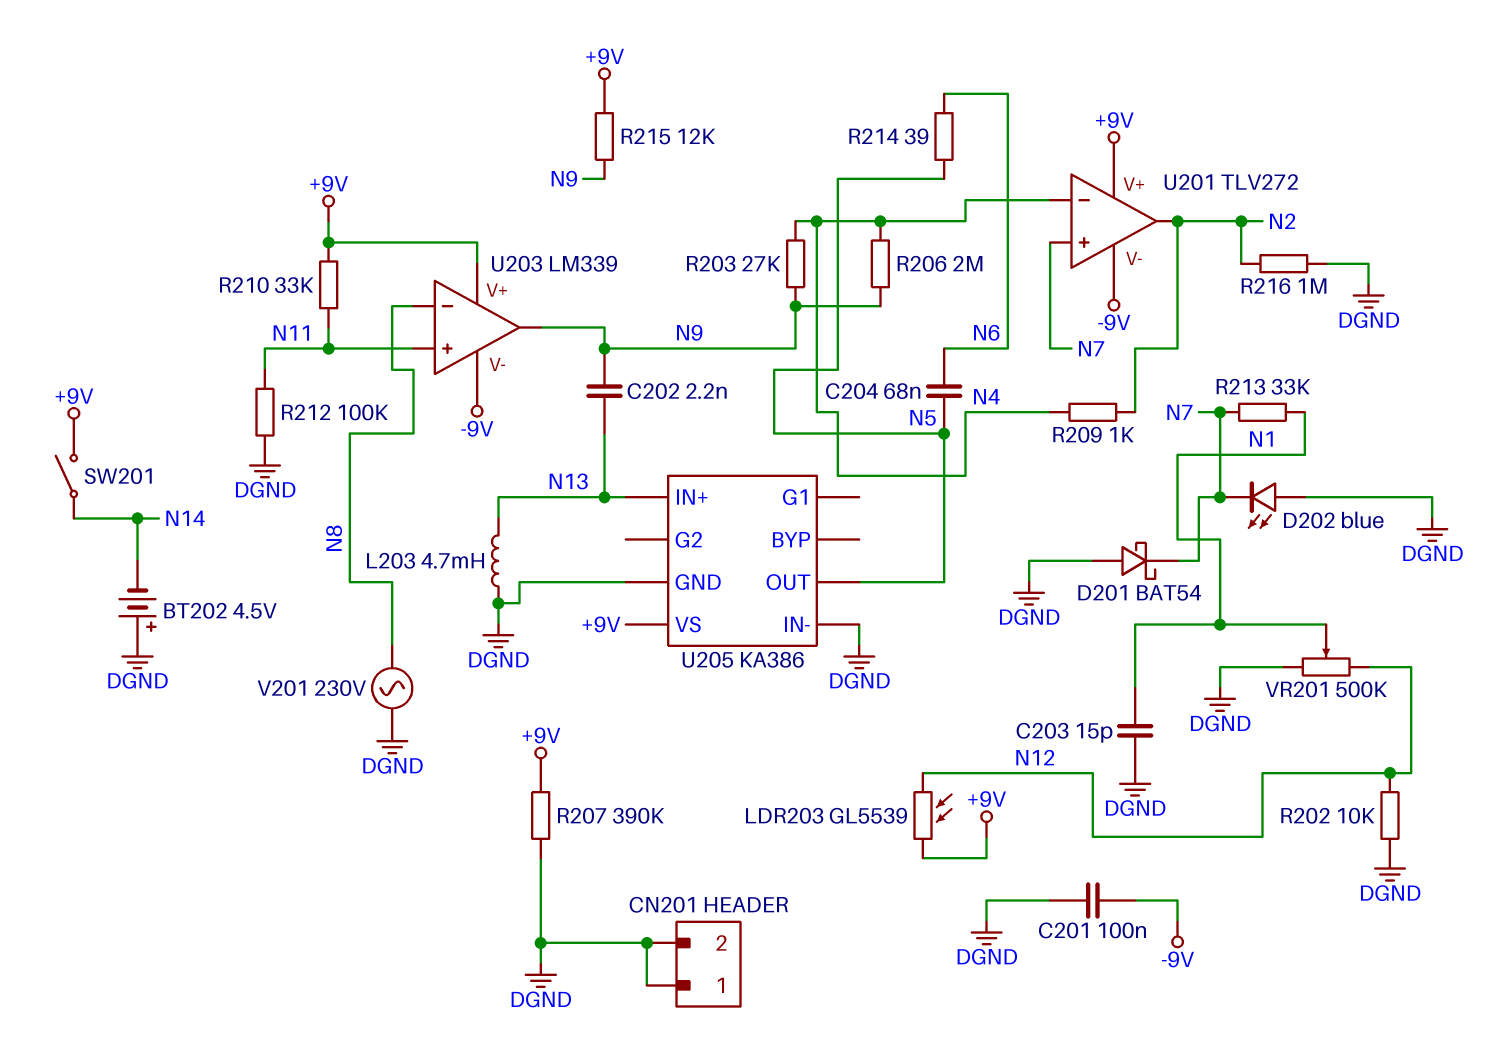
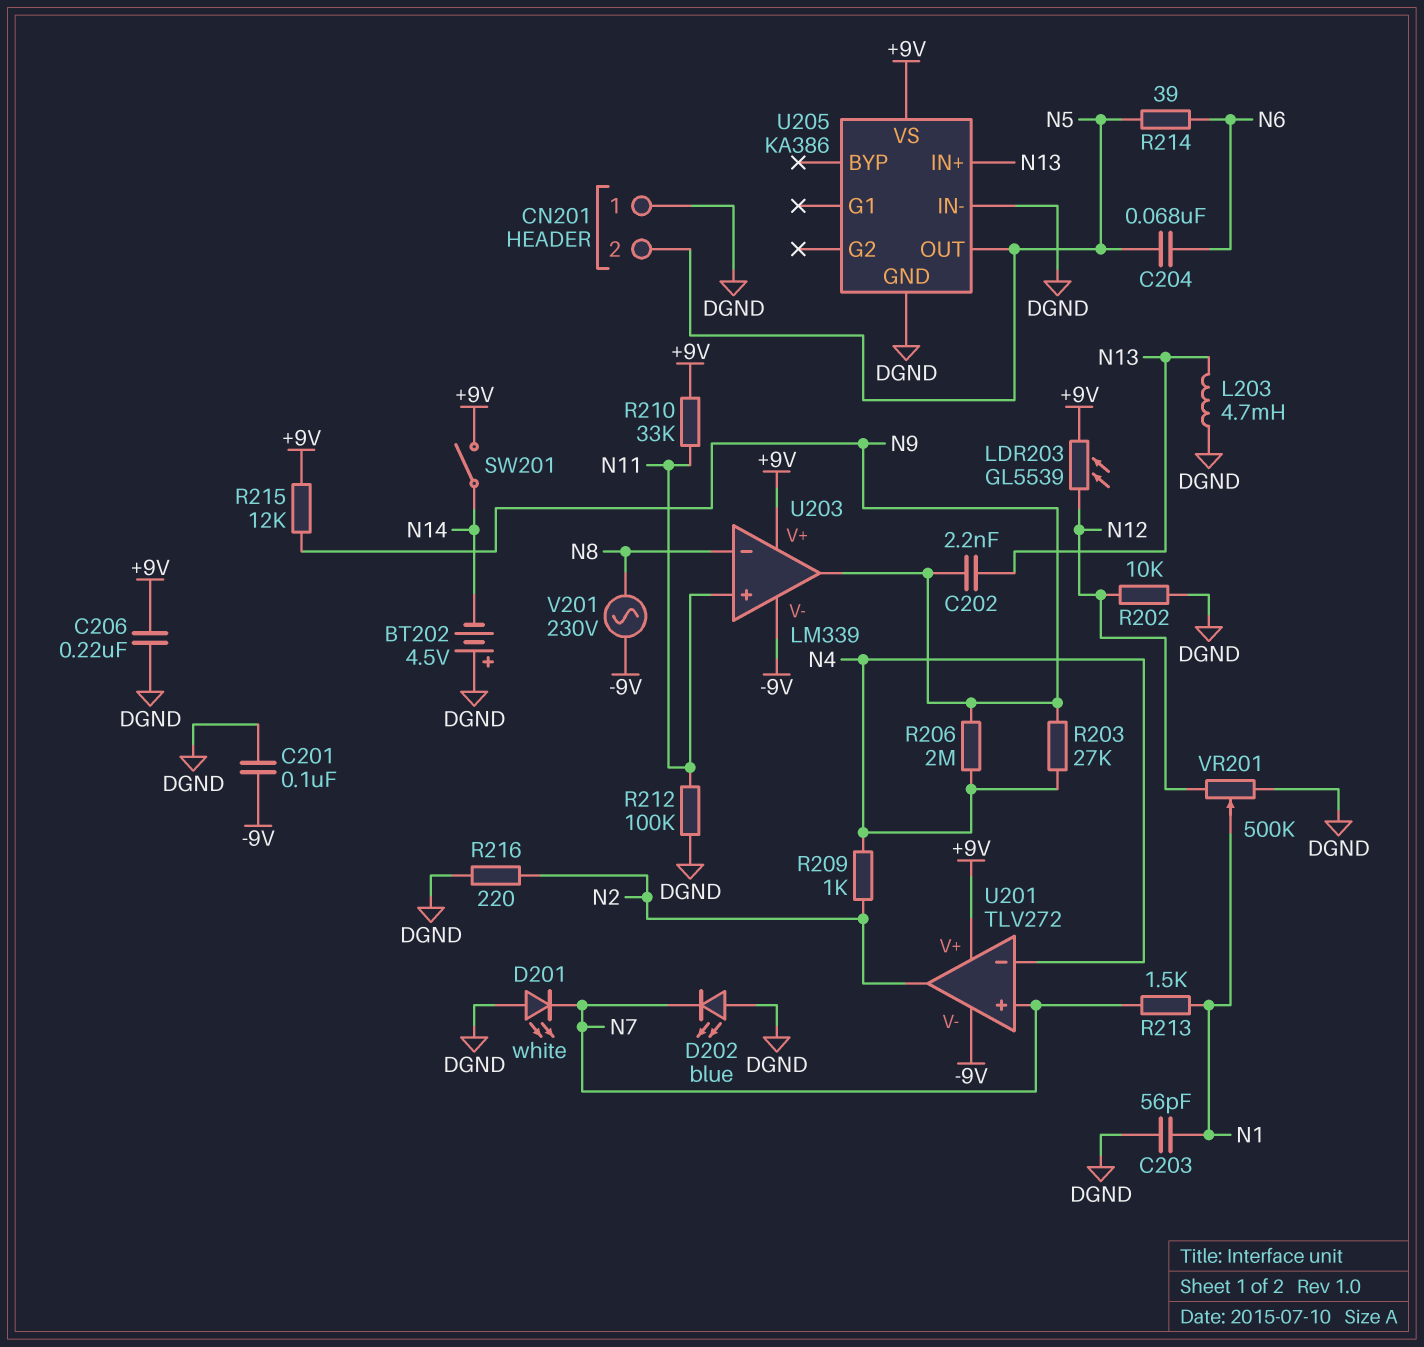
C203: 15pF (DGND, N1) -> 56pF (DGND, N1)
C206: none -> 220nF (+9V, DGND)
CN201 pin 2: DGND -> N5
D201: schottky BAT54 (A DGND, K N7) -> LED white (A DGND, K N7)
R207: 390k (+9V, DGND) -> none
R213: 33k (N1, N7) -> 1.5k (N1, N7)
R216: 1M (DGND, N2) -> 220 (DGND, N2)
V201: AC 230V (DGND, N8) -> AC 230V (-9V, N8)

